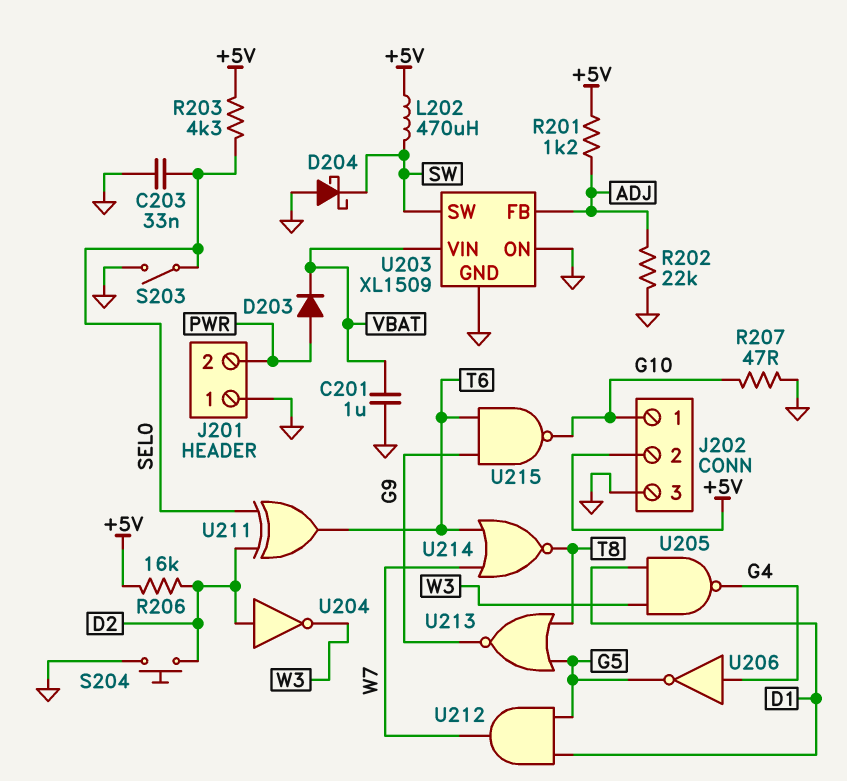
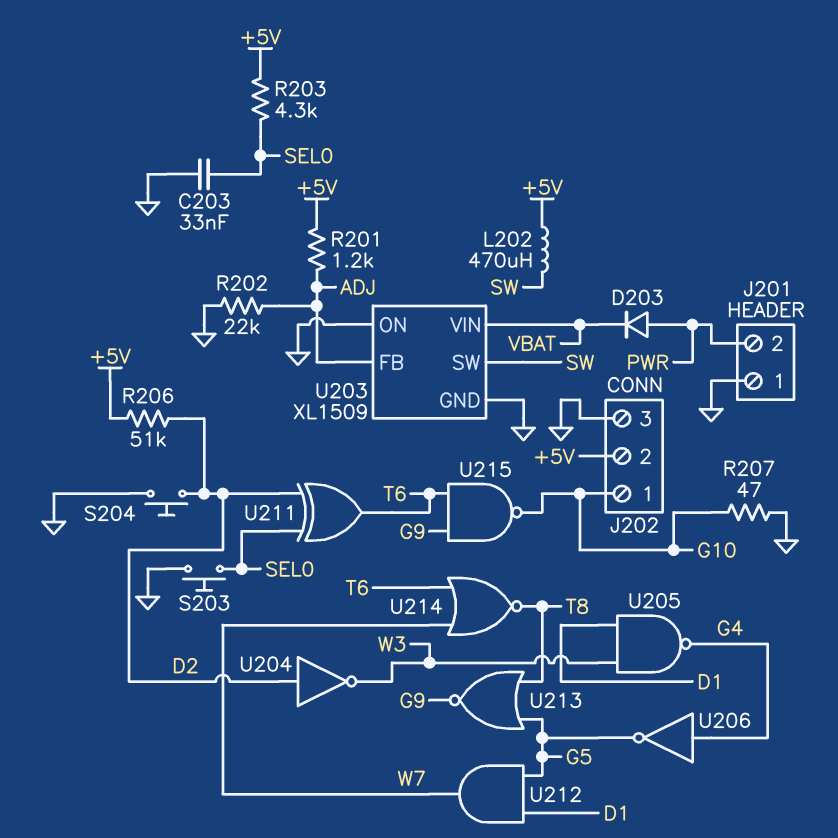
C201: 1uF (GND, VBAT) -> none
D204: schottky (A GND, K SW) -> none
R206: 16k (+5V, D2) -> 51k (+5V, D2)
S203: switch (GND, SEL0) -> button (GND, SEL0)

